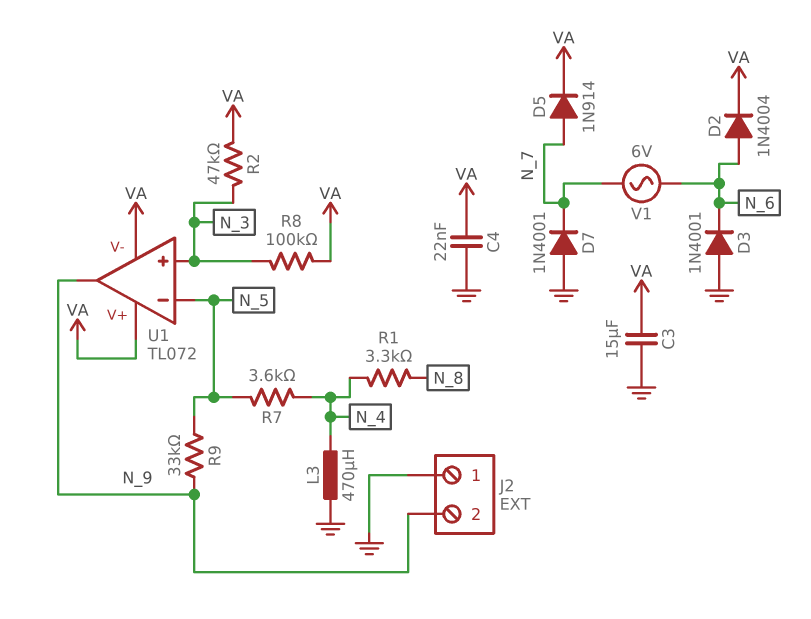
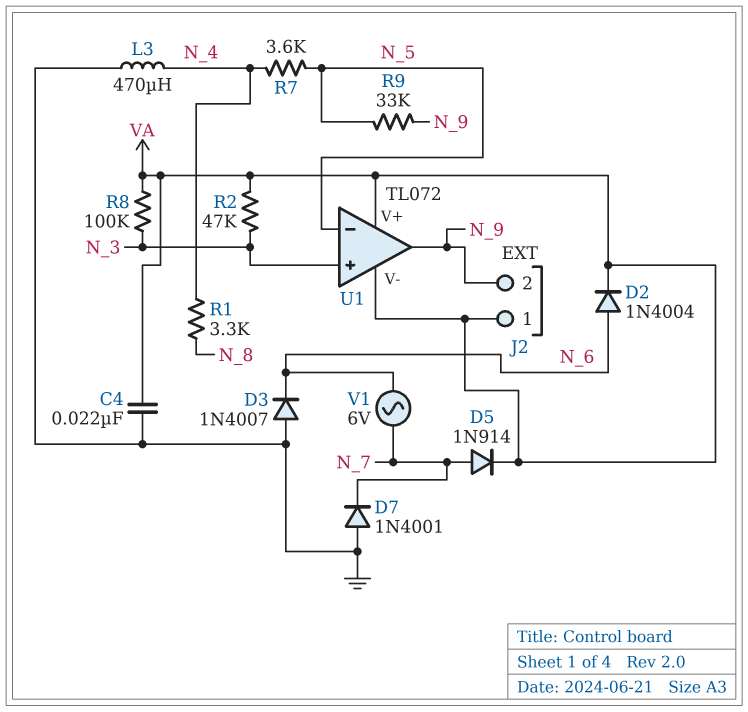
C3: 15uF (GND, VA) -> none
D3: diode 1N4001 (A GND, K N_6) -> diode 1N4007 (A GND, K N_6)
J2 pin 1: GND -> VA

